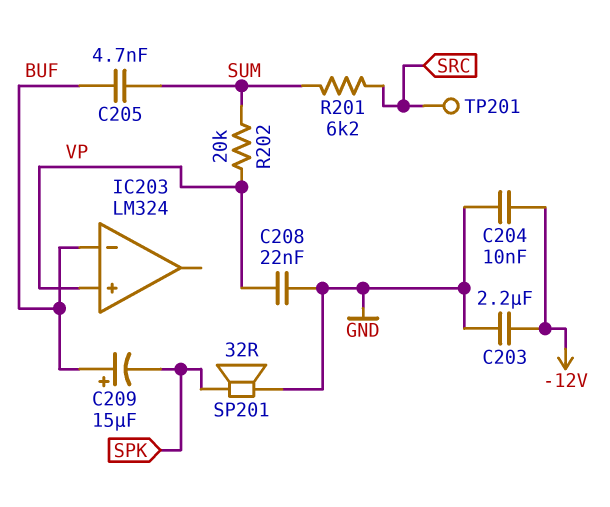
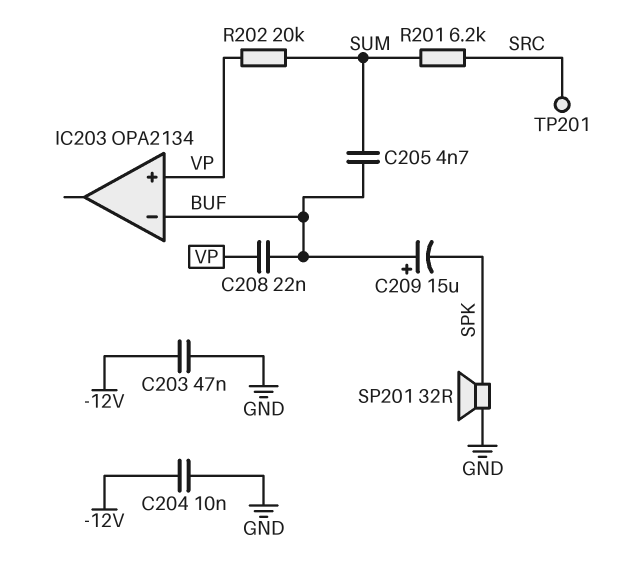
C203: 2.2uF (-12V, GND) -> 47nF (-12V, GND)
C208: 22nF (GND, VP) -> 22nF (BUF, VP)
IC203: LM324 -> OPA2134

